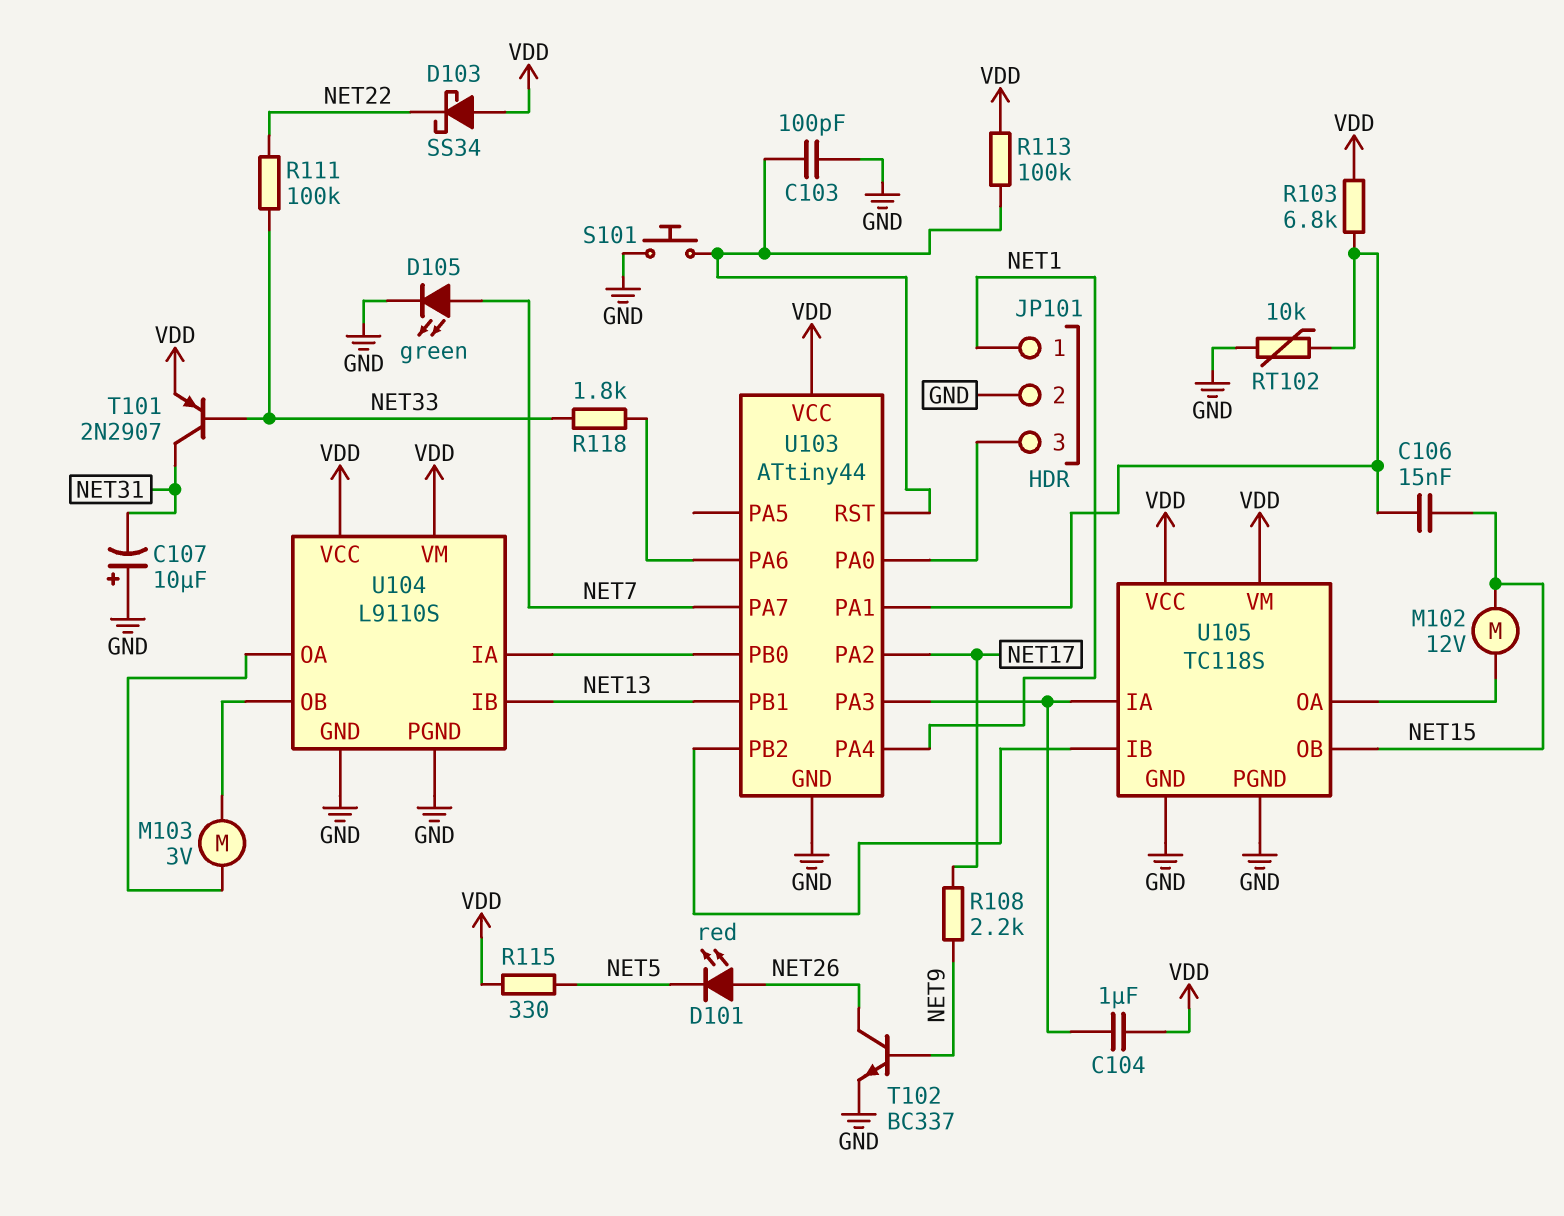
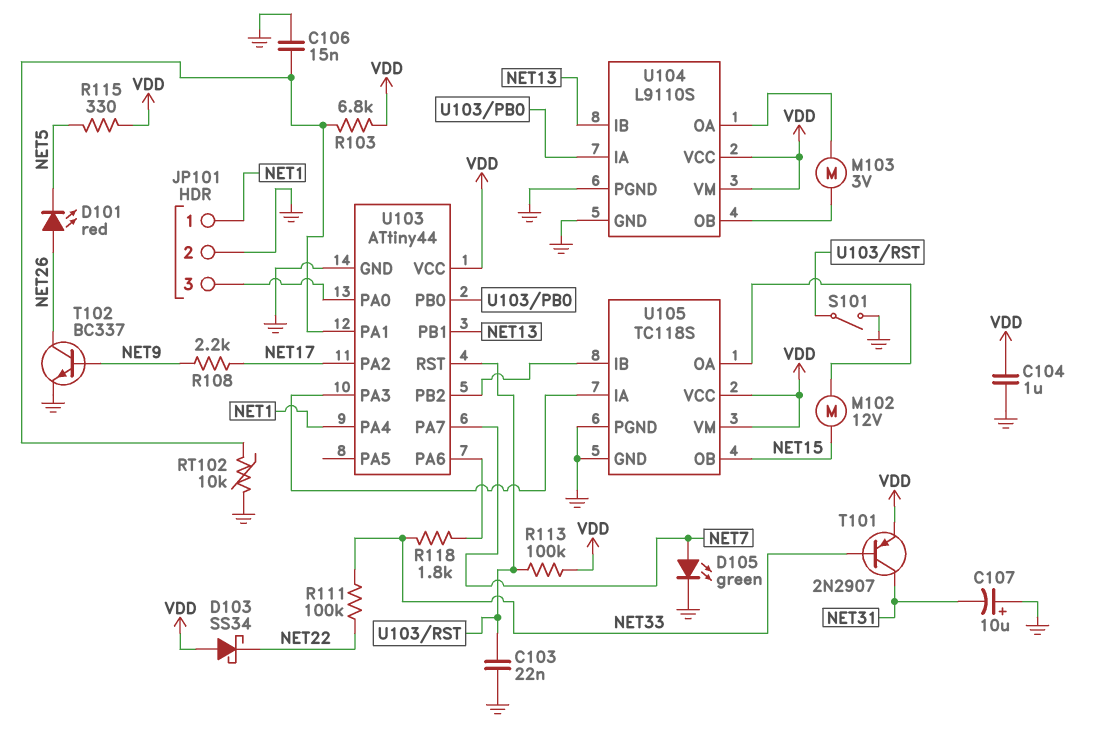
C103: 100pF (GND, U103/RST) -> 22nF (GND, U103/RST)
C104: 1uF (U103/PA3, VDD) -> 1uF (GND, VDD)
C106: 15nF (NET15, U103/PA1) -> 15nF (GND, U103/PA1)
S101: button (GND, U103/RST) -> switch (GND, U103/RST)

